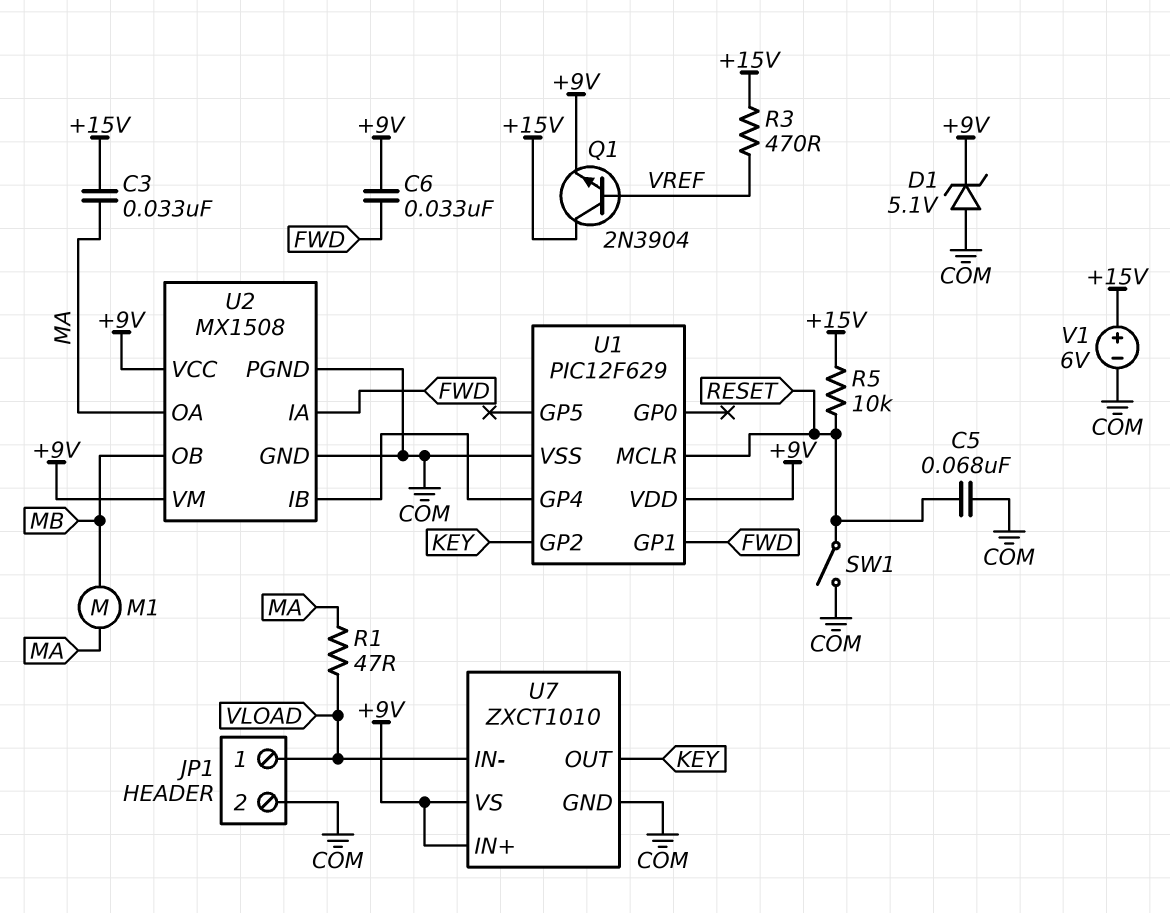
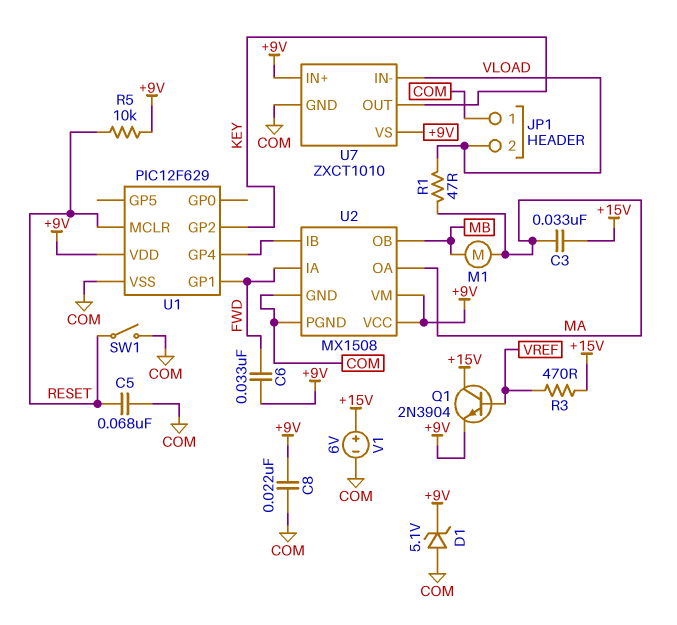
C8: none -> 22nF (+9V, COM)
JP1 pin 1: VLOAD -> COM
JP1 pin 2: COM -> VLOAD
R5: 10k (+15V, RESET) -> 10k (+9V, RESET)

